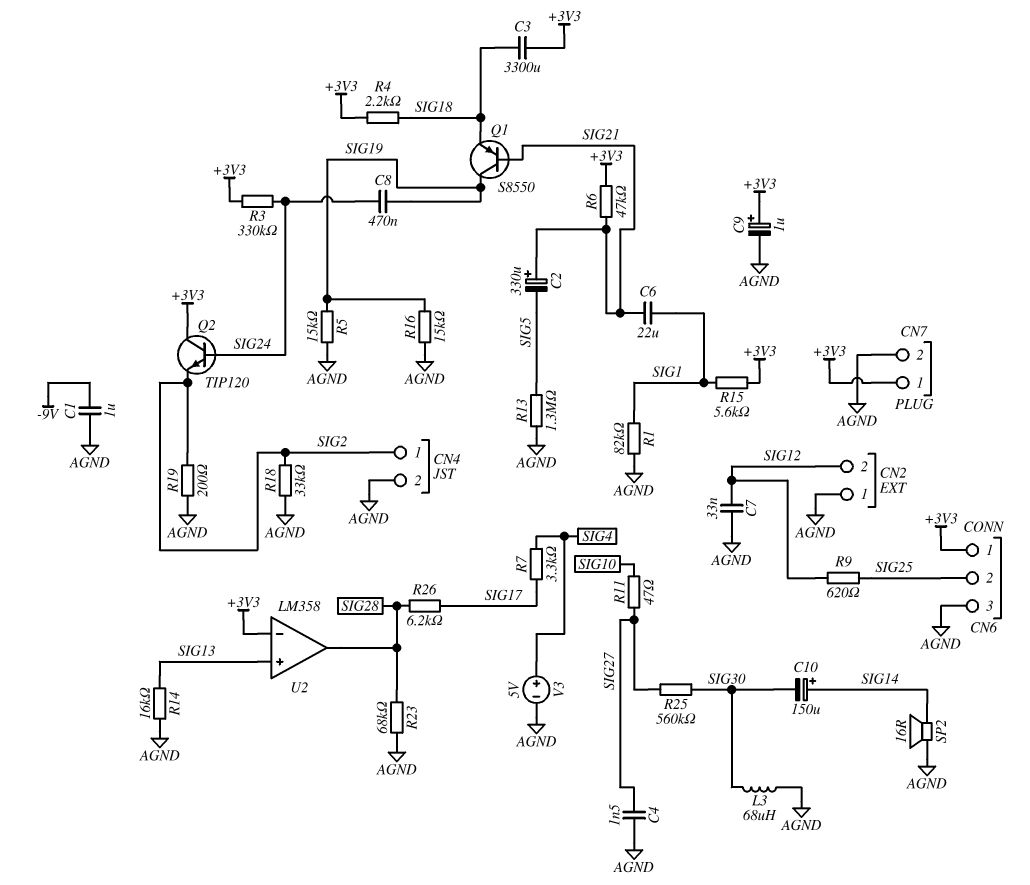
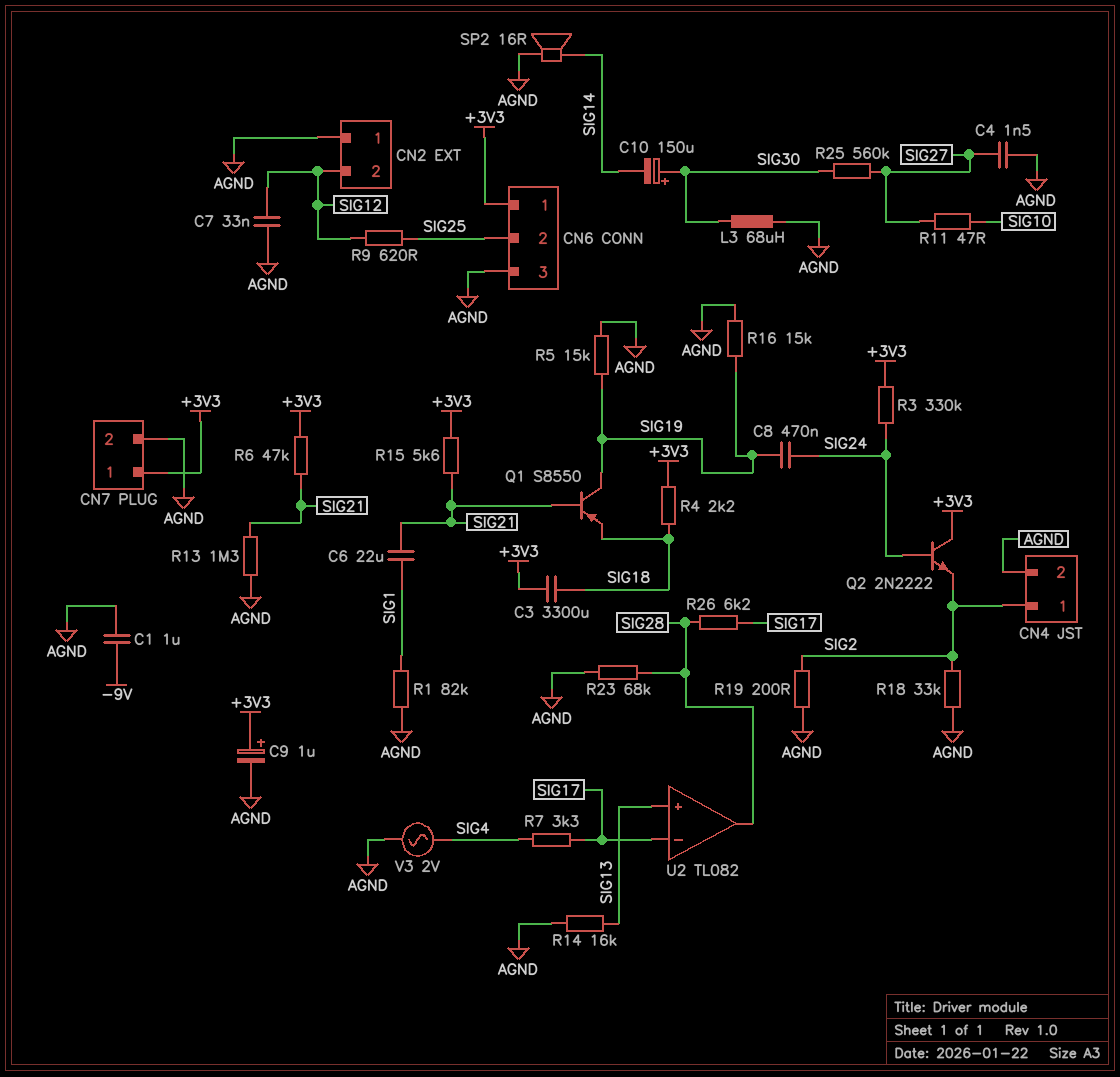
C2: 330uF (plus SIG21, minus SIG5) -> none
C10: 150uF (plus SIG14, minus SIG30) -> 150uF (plus SIG30, minus SIG14)
Q2: NPN TIP120 (B SIG24, C +3V3, E SIG2) -> NPN 2N2222 (B SIG24, C +3V3, E SIG2)
R13: 1.3M (AGND, SIG5) -> 1.3M (AGND, SIG21)
R15: 5.6k (+3V3, SIG1) -> 5.6k (+3V3, SIG21)
U2: LM358 -> TL082
U2 pin in-: +3V3 -> SIG17
V3: 5V (plus SIG4, minus AGND) -> AC 2V (AGND, SIG4)

